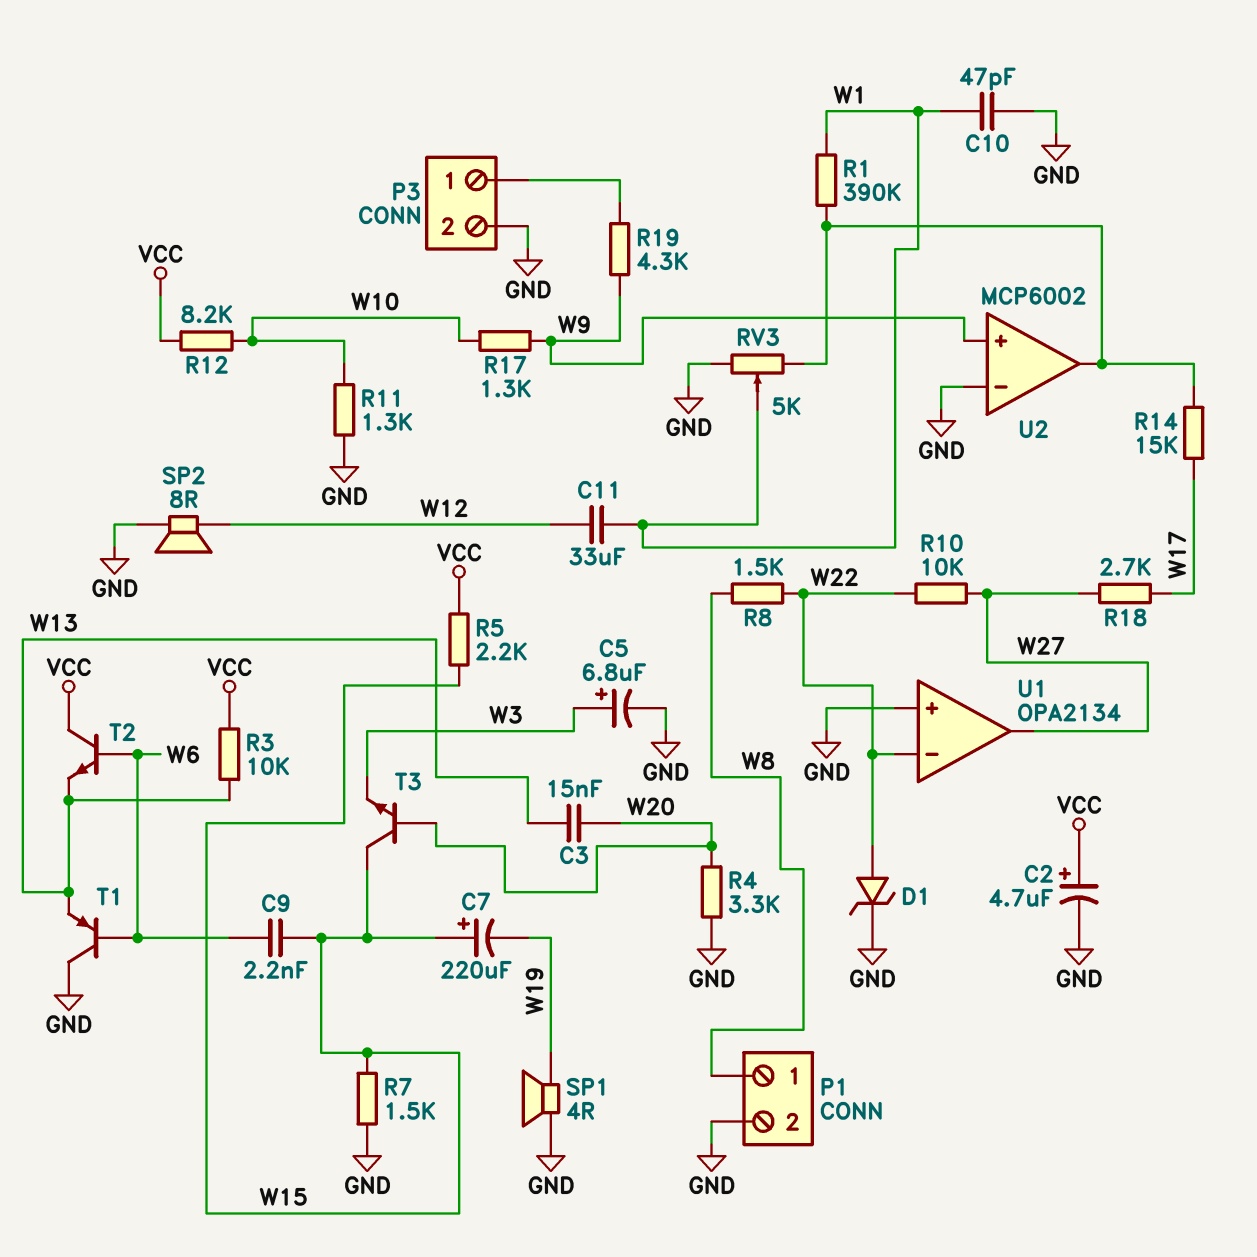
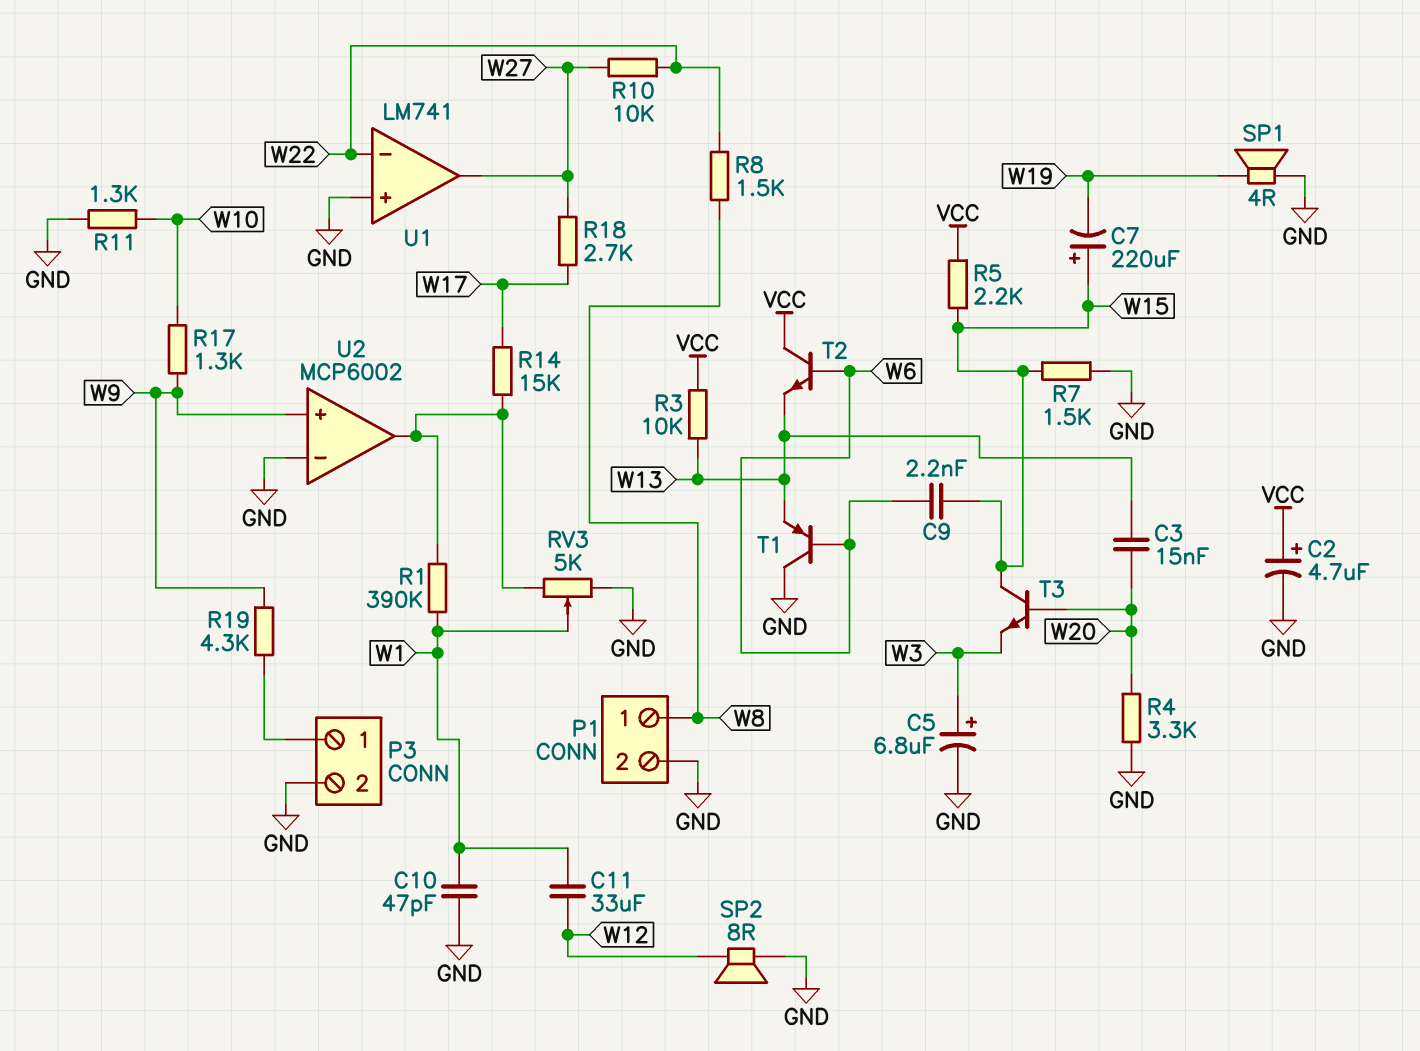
D1: zener (A W22, K GND) -> none
R12: 8.2k (VCC, W10) -> none
U1: OPA2134 -> LM741

